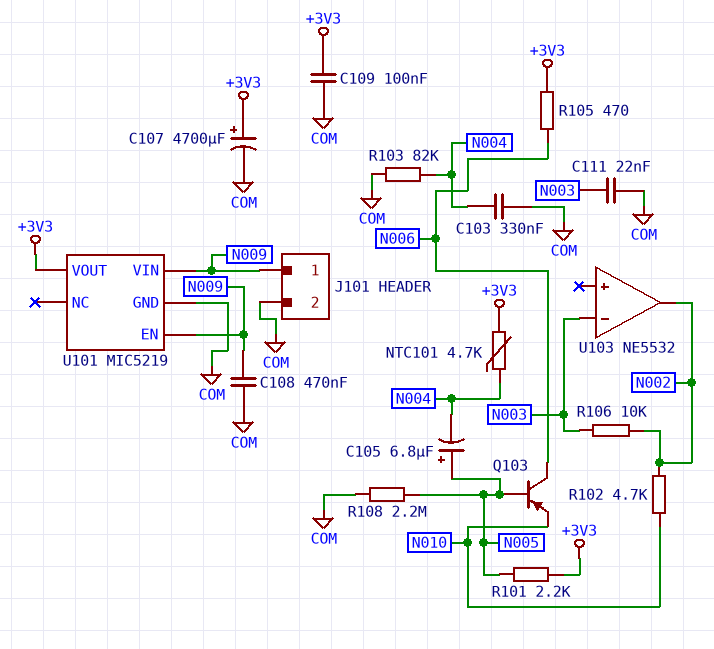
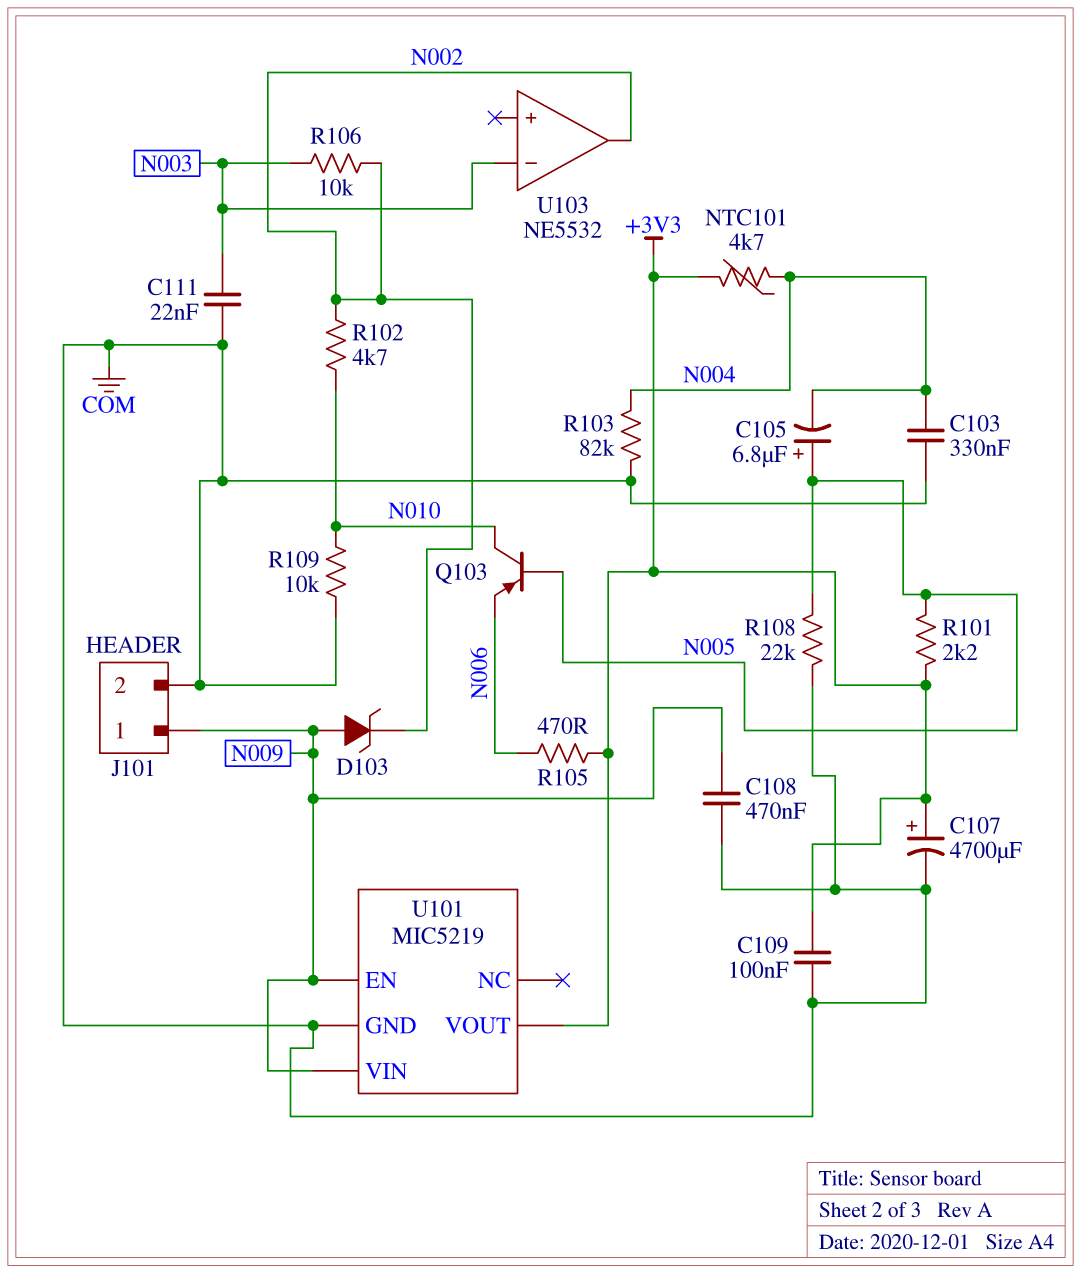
D103: none -> zener (A N009, K N002)
Q103: PNP (B N005, C N006, E N010) -> PNP (B N005, C N010, E N006)
R108: 2.2M (COM, N005) -> 22k (COM, N005)
R109: none -> 10k (COM, N010)

